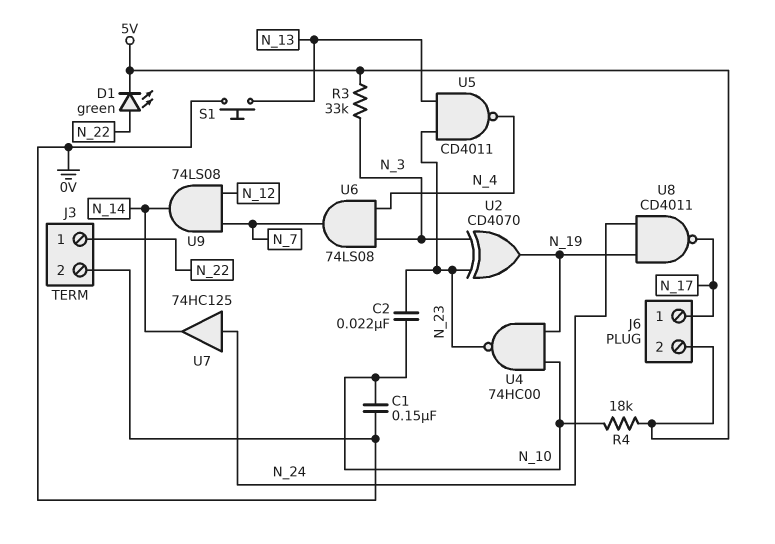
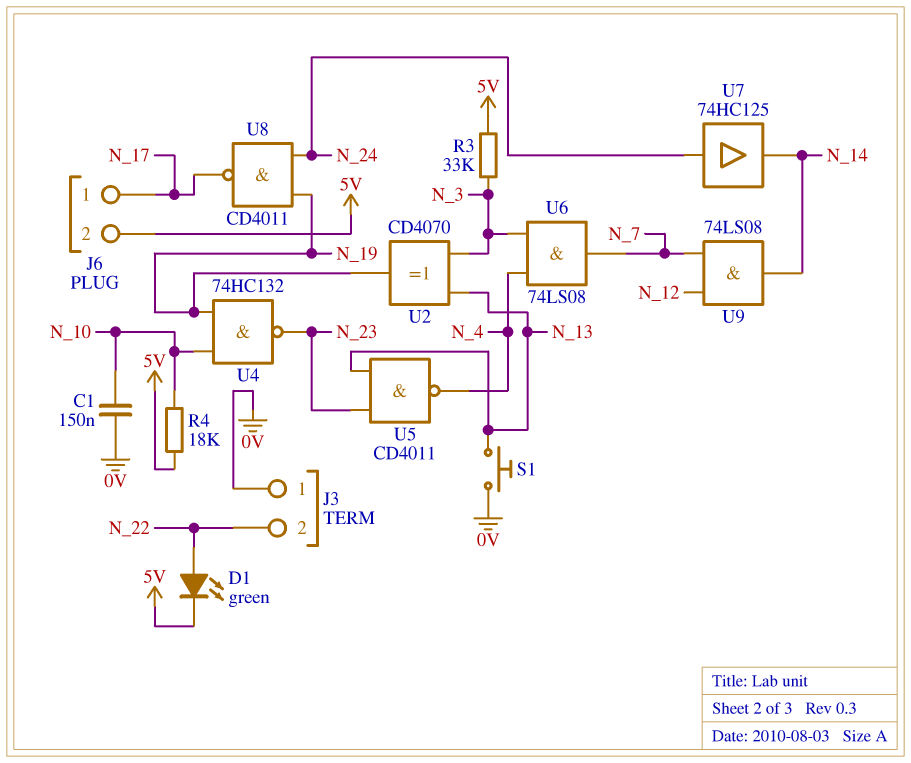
C2: 22nF (N_10, N_23) -> none
J3 pin 1: N_22 -> 0V
J3 pin 2: 0V -> N_22
U2: XOR CD4070 (in N_3, in N_23, out N_19) -> XOR CD4070 (in N_3, in N_13, out N_19)
U4: NAND 74HC00 (in N_10, in N_19, out N_23) -> NAND 74HC132 (in N_10, in N_19, out N_23)

